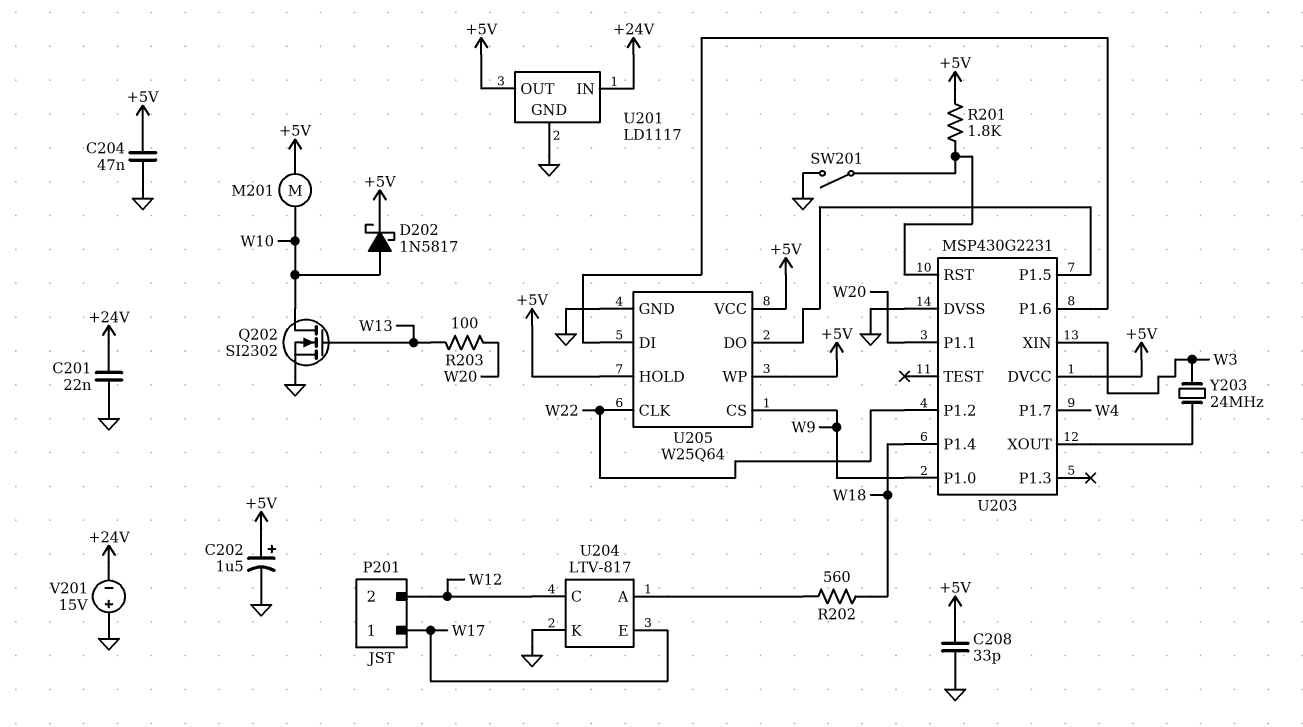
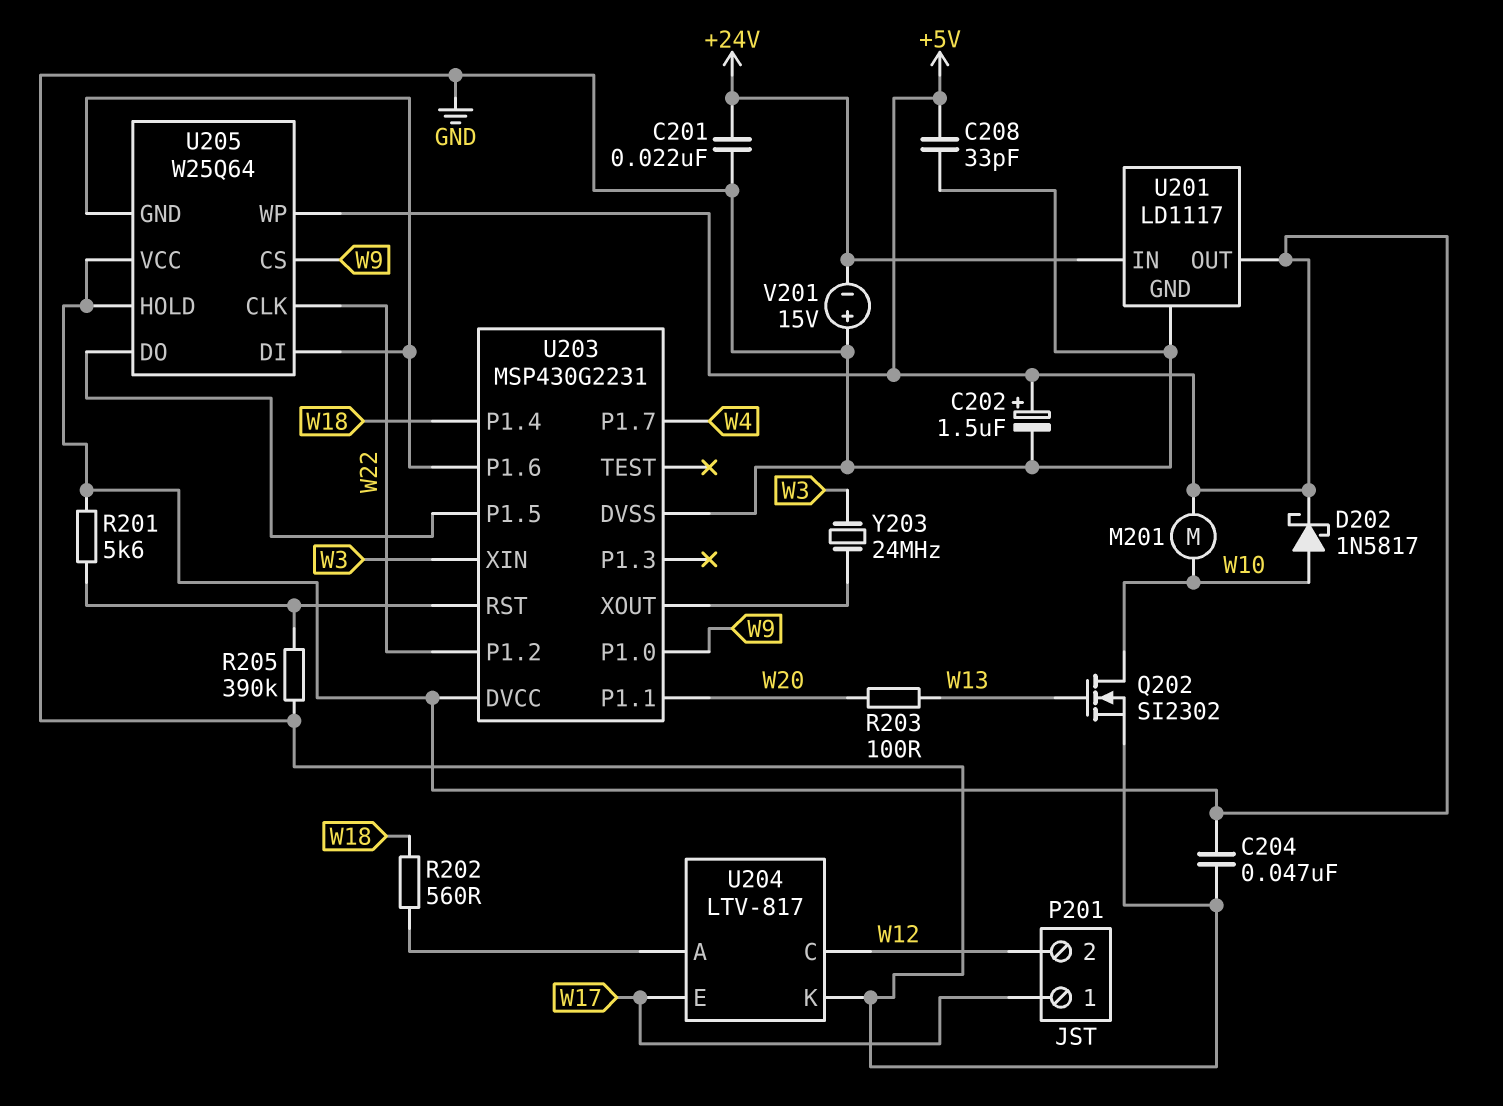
R201: 1.8k (+5V, U203/RST) -> 5.6k (+5V, U203/RST)
R205: none -> 390k (GND, U203/RST)
SW201: switch (GND, U203/RST) -> none
U205 pin GND: GND -> U203/P1.6

